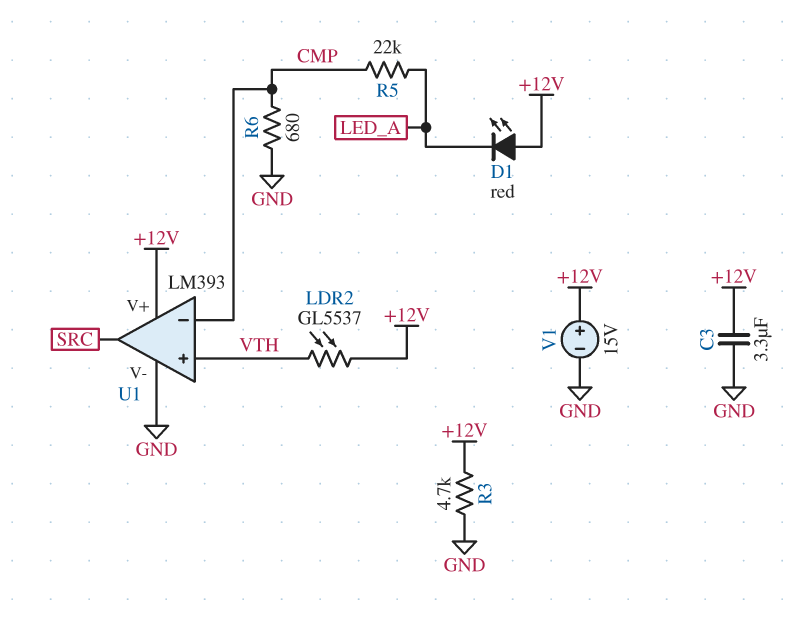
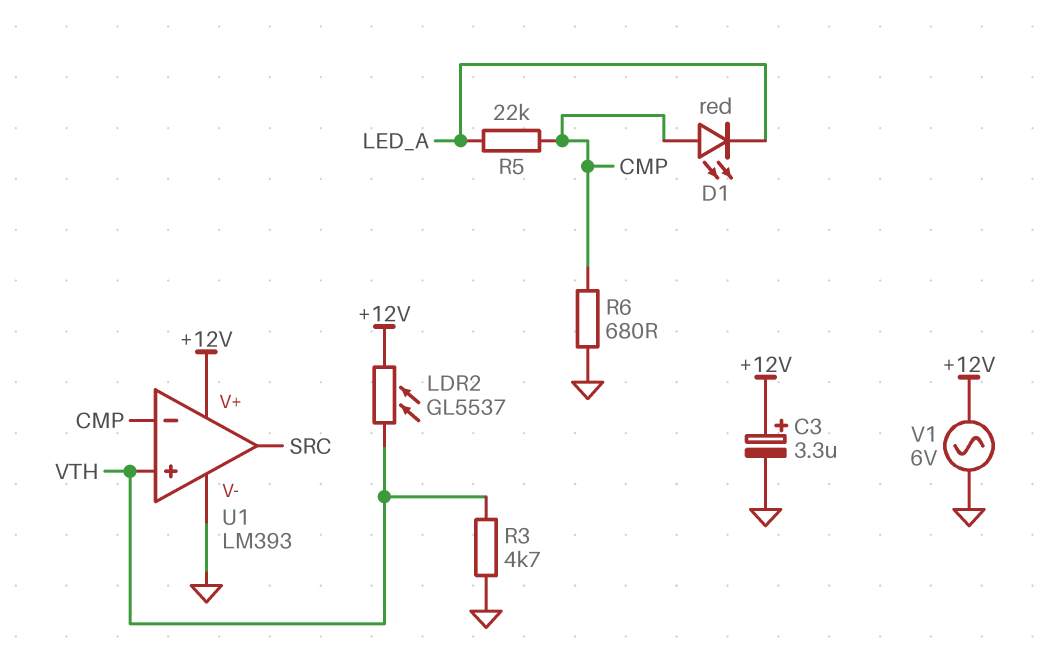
C3: 3.3uF (+12V, GND) -> 3.3uF (plus +12V, minus GND)
D1: LED red (A +12V, K LED_A) -> LED red (A CMP, K LED_A)
R3: 4.7k (+12V, GND) -> 4.7k (GND, VTH)
V1: 15V (plus +12V, minus GND) -> AC 6V (+12V, GND)

